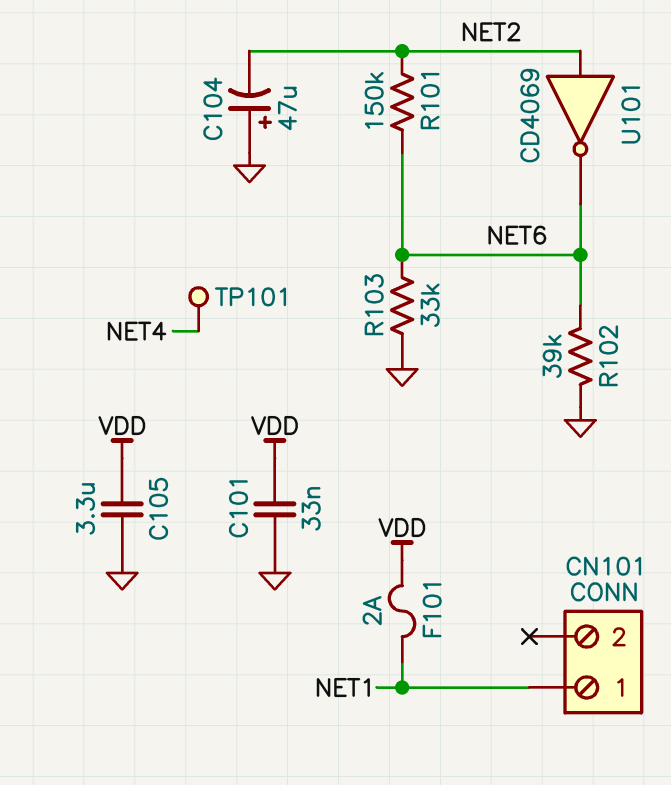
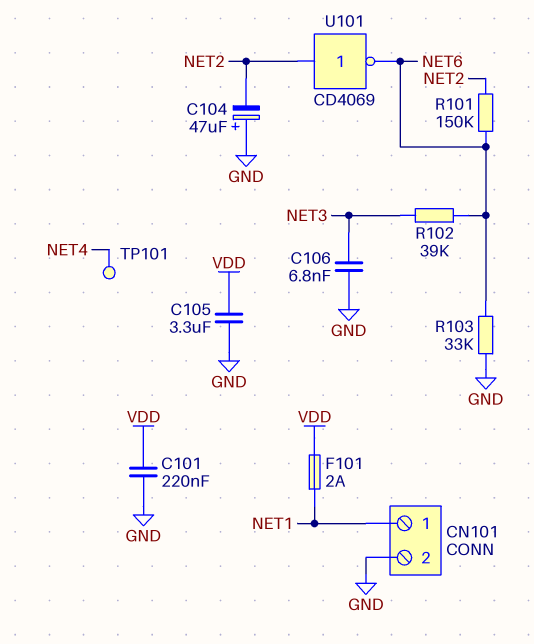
C101: 33nF (GND, VDD) -> 220nF (GND, VDD)
C106: none -> 6.8nF (GND, NET3)
CN101 pin 2: none -> GND
R102: 39k (GND, NET6) -> 39k (NET3, NET6)

